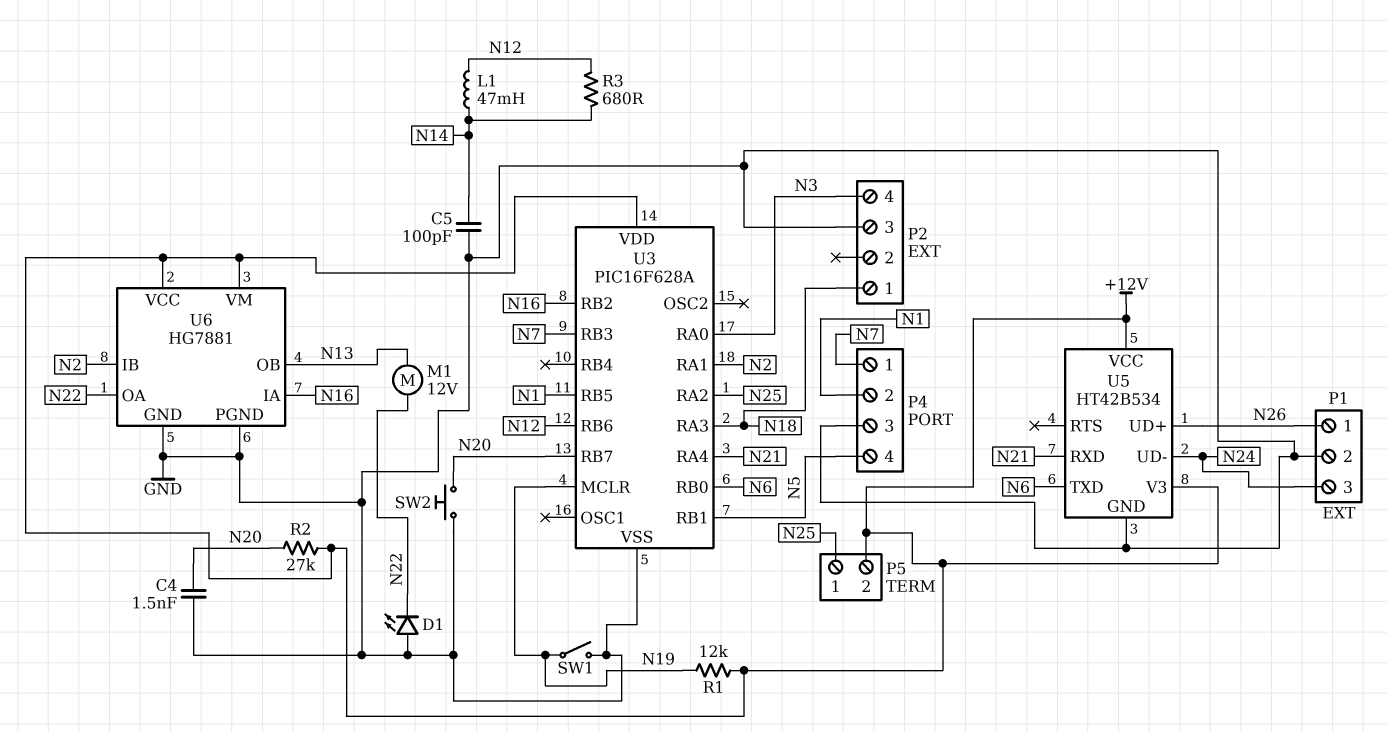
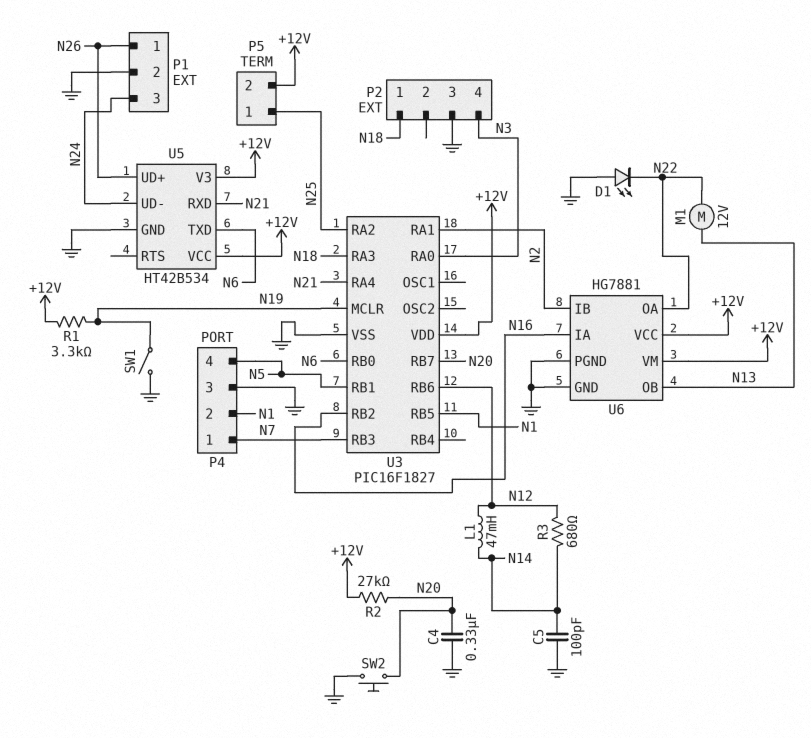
C4: 1.5nF (GND, N20) -> 330nF (GND, N20)
R1: 12k (+12V, N19) -> 3.3k (+12V, N19)
U3: PIC16F628A -> PIC16F1827

